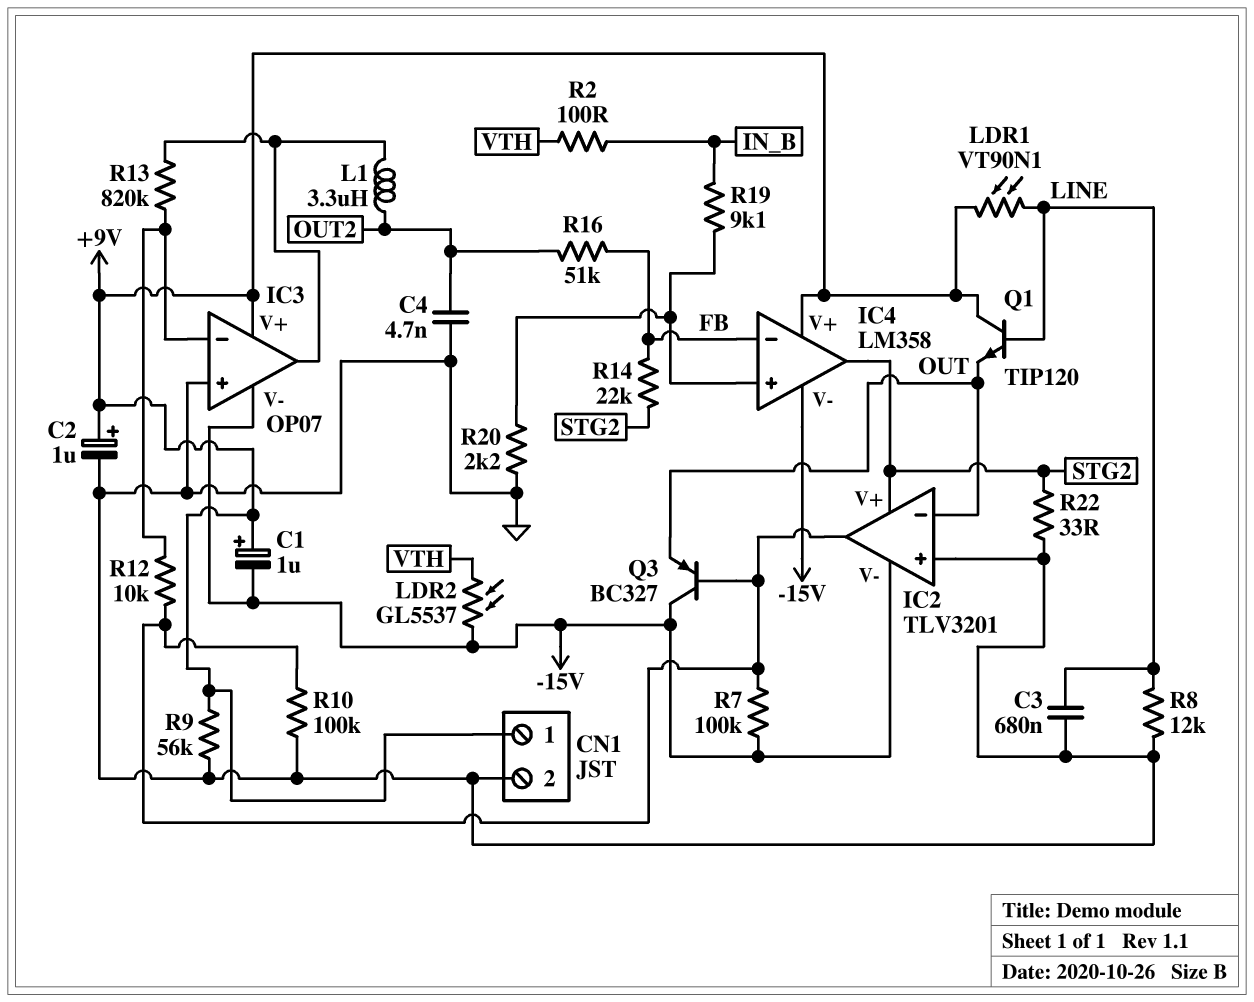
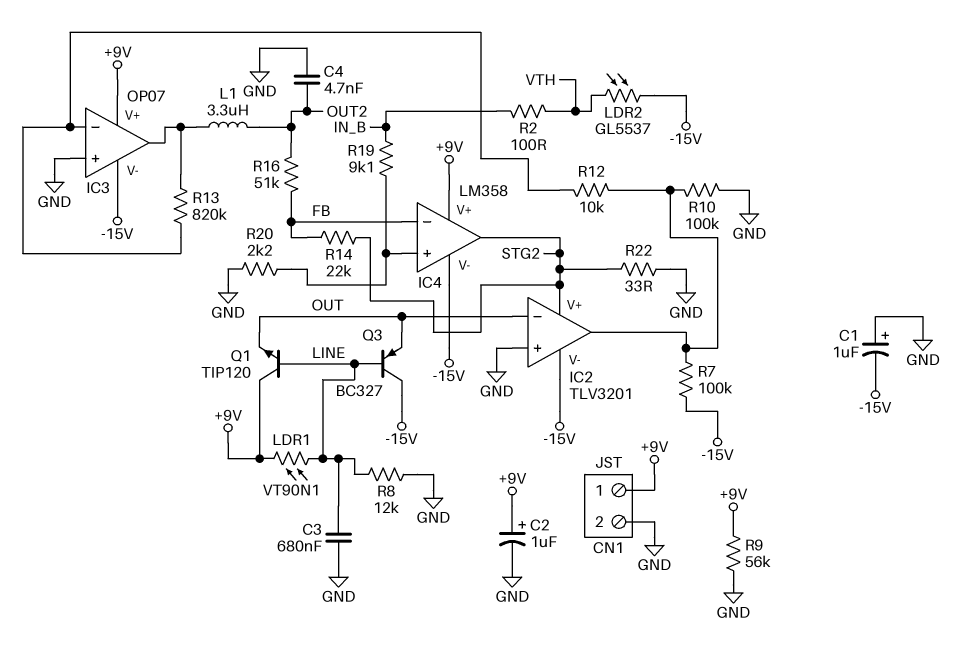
C1: 1uF (plus +9V, minus -15V) -> 1uF (plus GND, minus -15V)
Q3: PNP BC327 (B IC2/out, C -15V, E OUT) -> PNP BC327 (B LINE, C -15V, E OUT)

